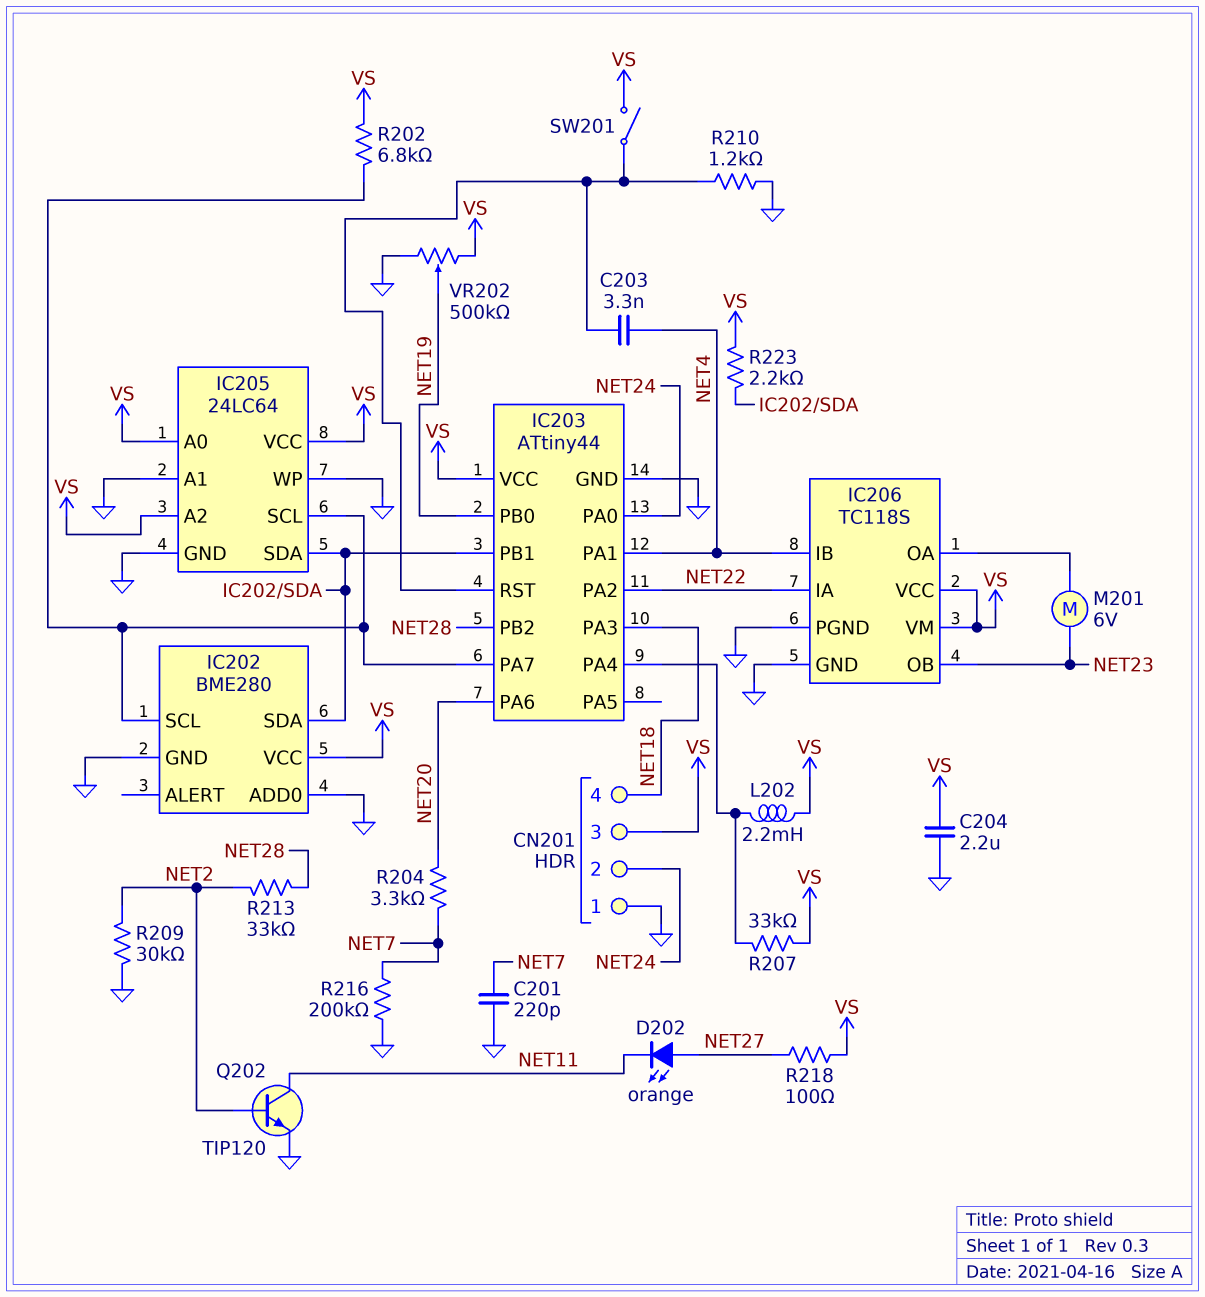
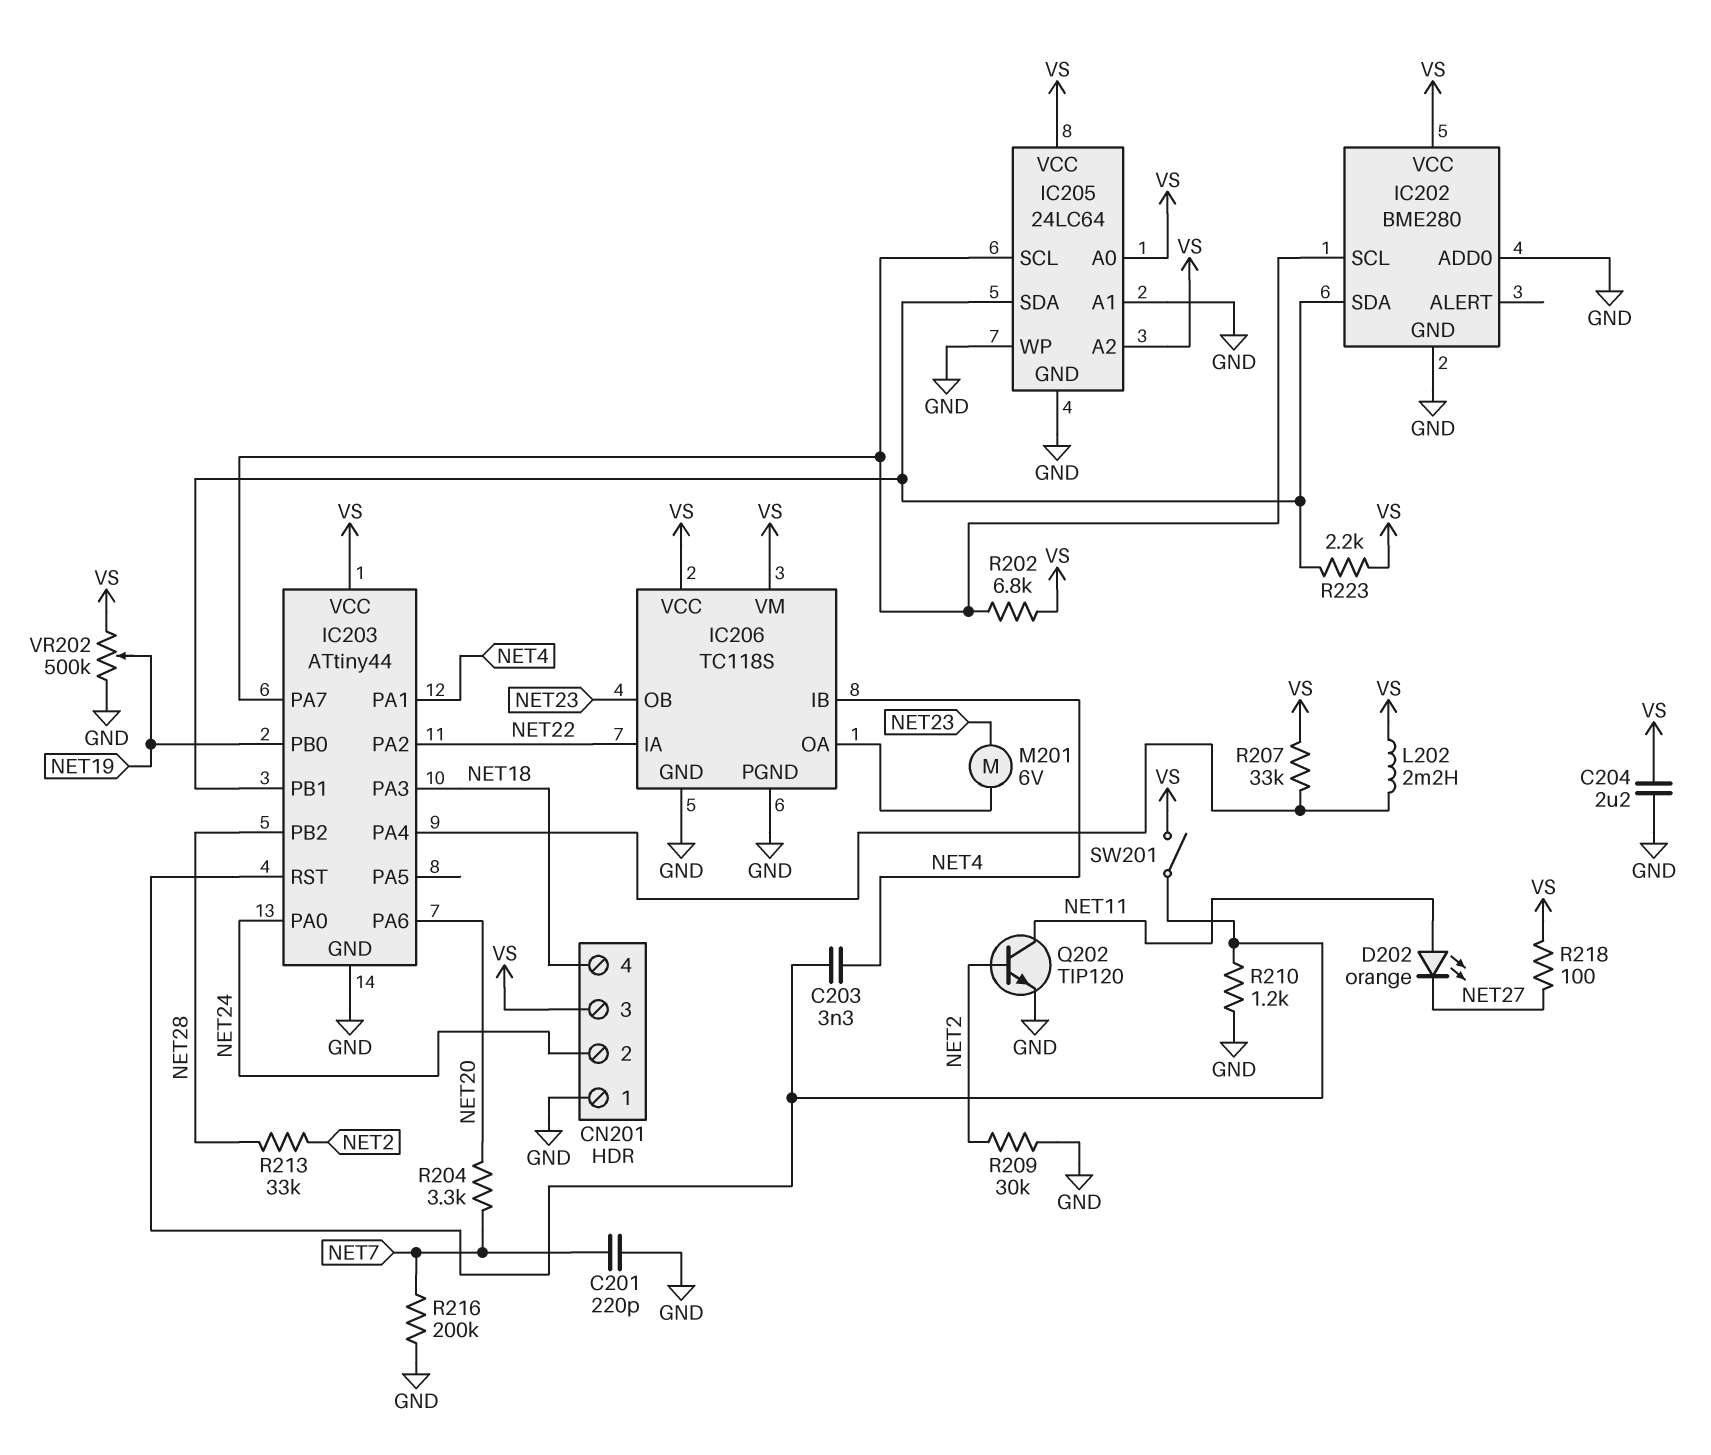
D202: LED orange (A NET27, K NET11) -> LED orange (A NET11, K NET27)

